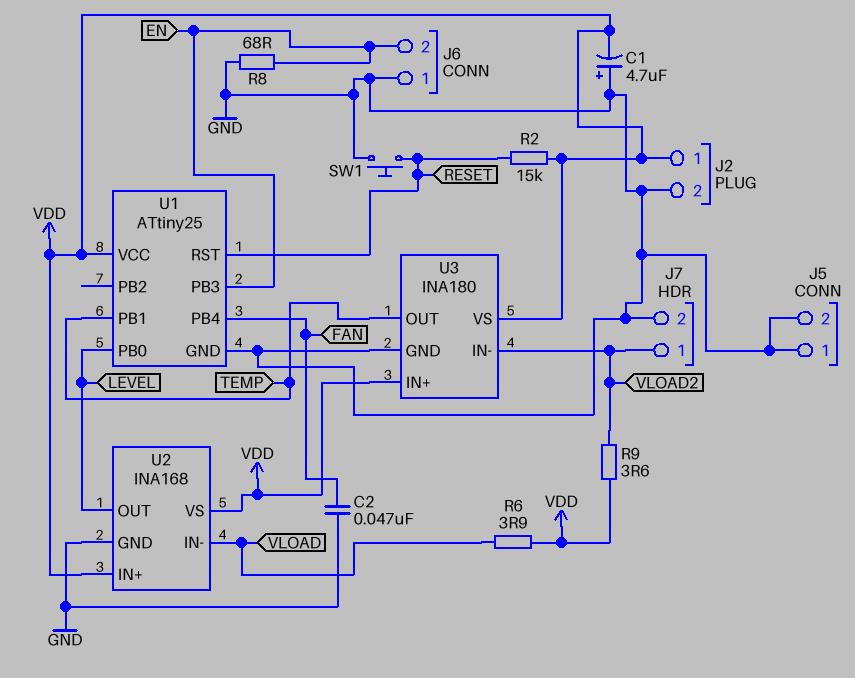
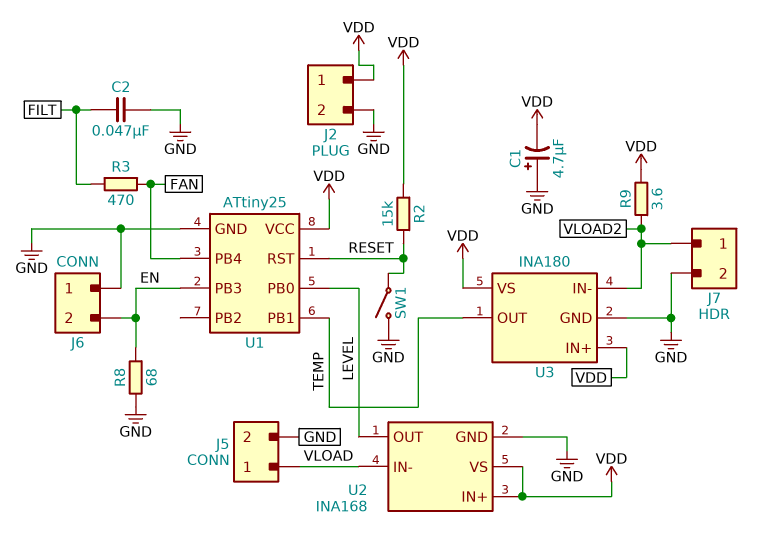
C2: 47nF (FAN, GND) -> 47nF (FILT, GND)
J5 pin 1: GND -> VLOAD
R3: none -> 470 (FAN, FILT)
R6: 3.9 (VDD, VLOAD) -> none
SW1: button (GND, RESET) -> switch (GND, RESET)

